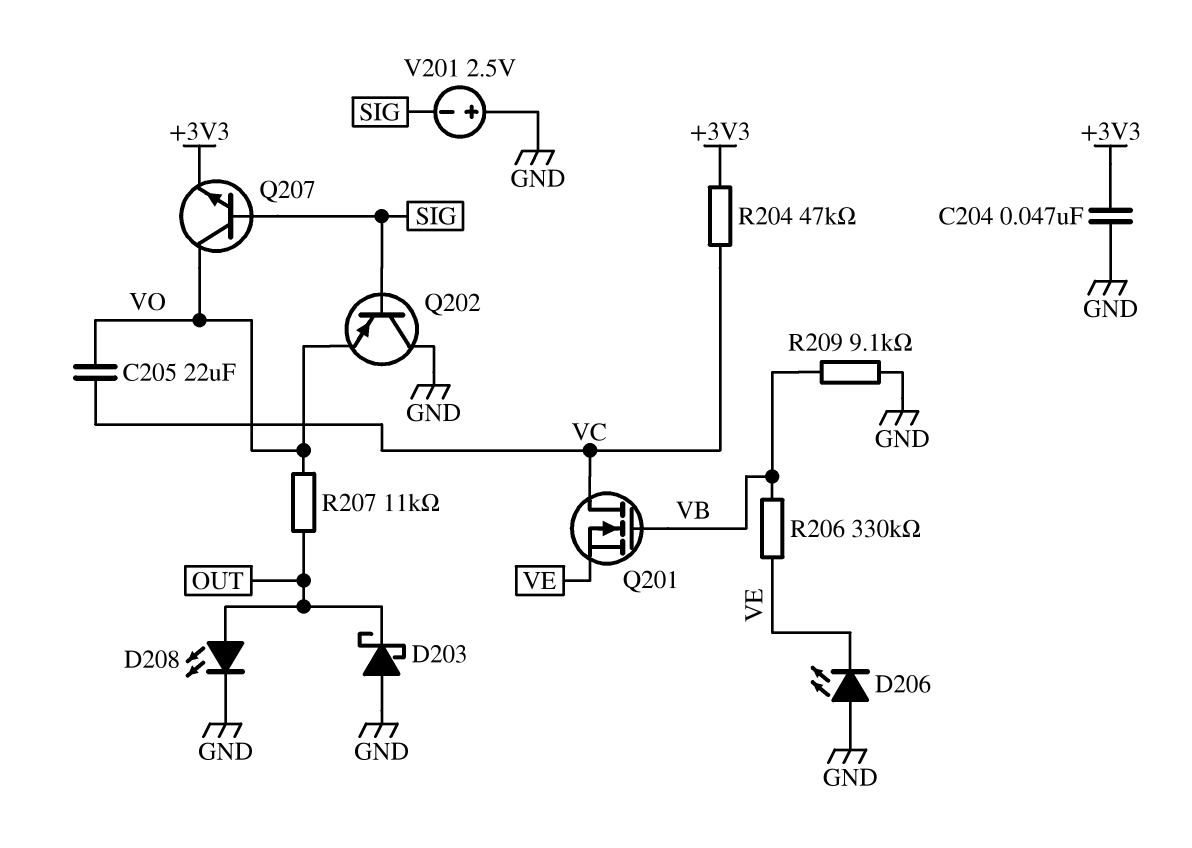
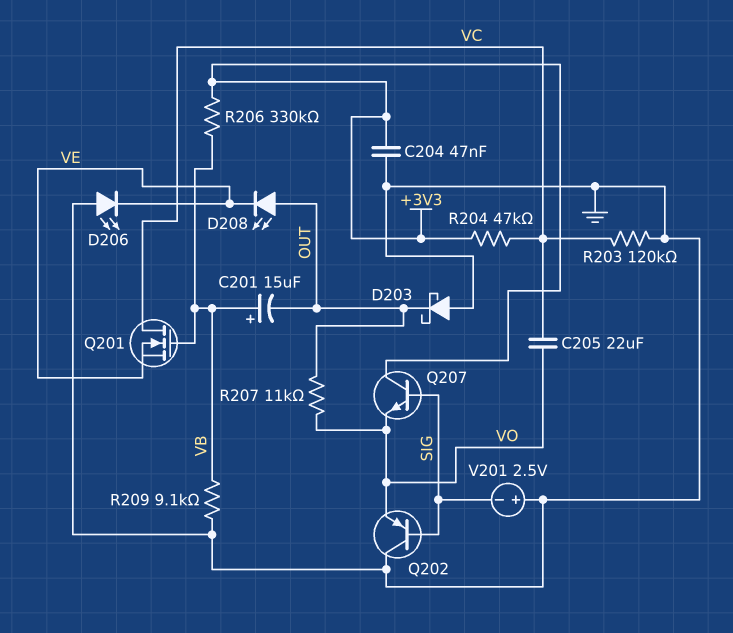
C201: none -> 15uF (plus VB, minus OUT)
D208: LED (A OUT, K GND) -> LED (A OUT, K VE)
Q207: NPN (B SIG, C VO, E +3V3) -> NPN (B SIG, C +3V3, E VO)
R203: none -> 120k (GND, VC)
R206: 330k (VB, VE) -> 330k (+3V3, VB)

